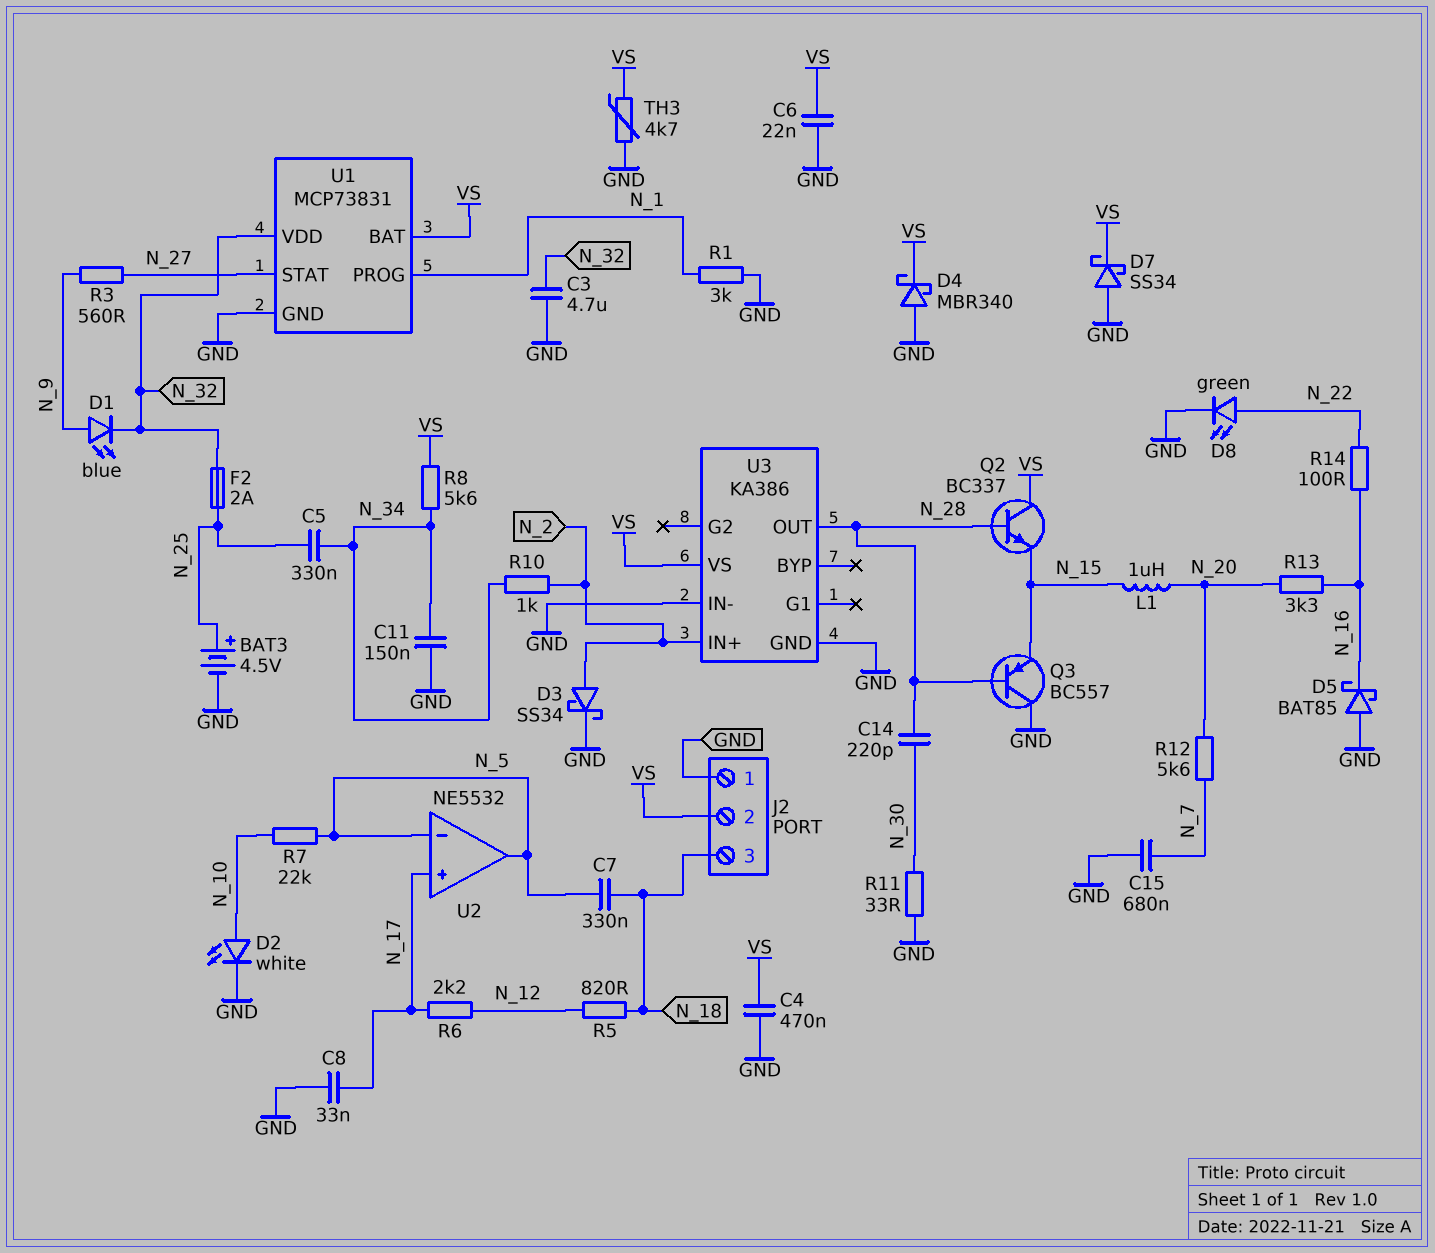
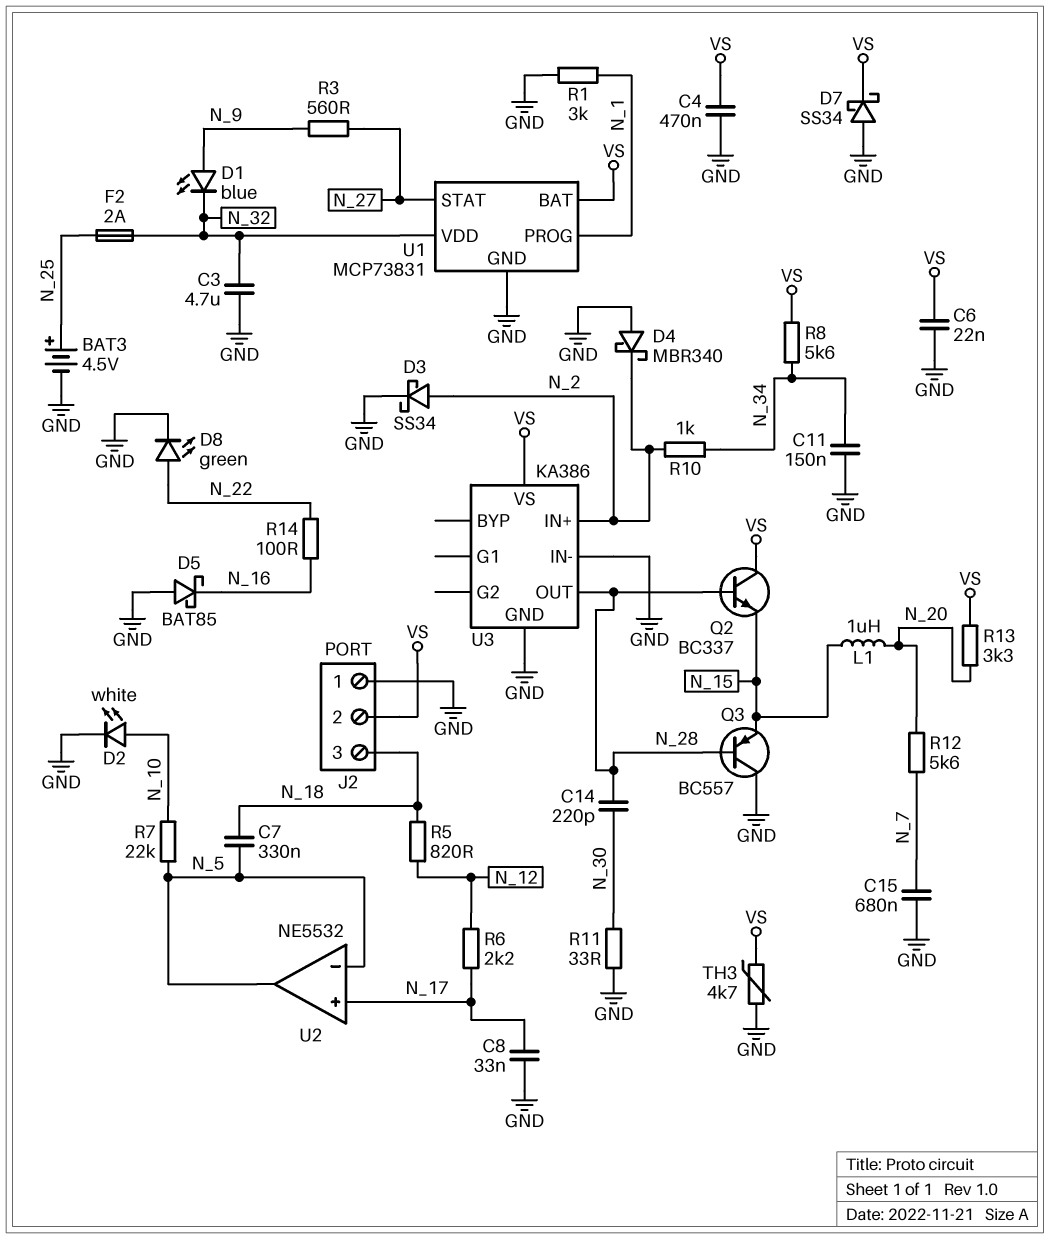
C5: 330nF (N_25, N_34) -> none
D4: schottky MBR340 (A GND, K VS) -> schottky MBR340 (A GND, K N_2)
R13: 3.3k (N_16, N_20) -> 3.3k (N_20, VS)

